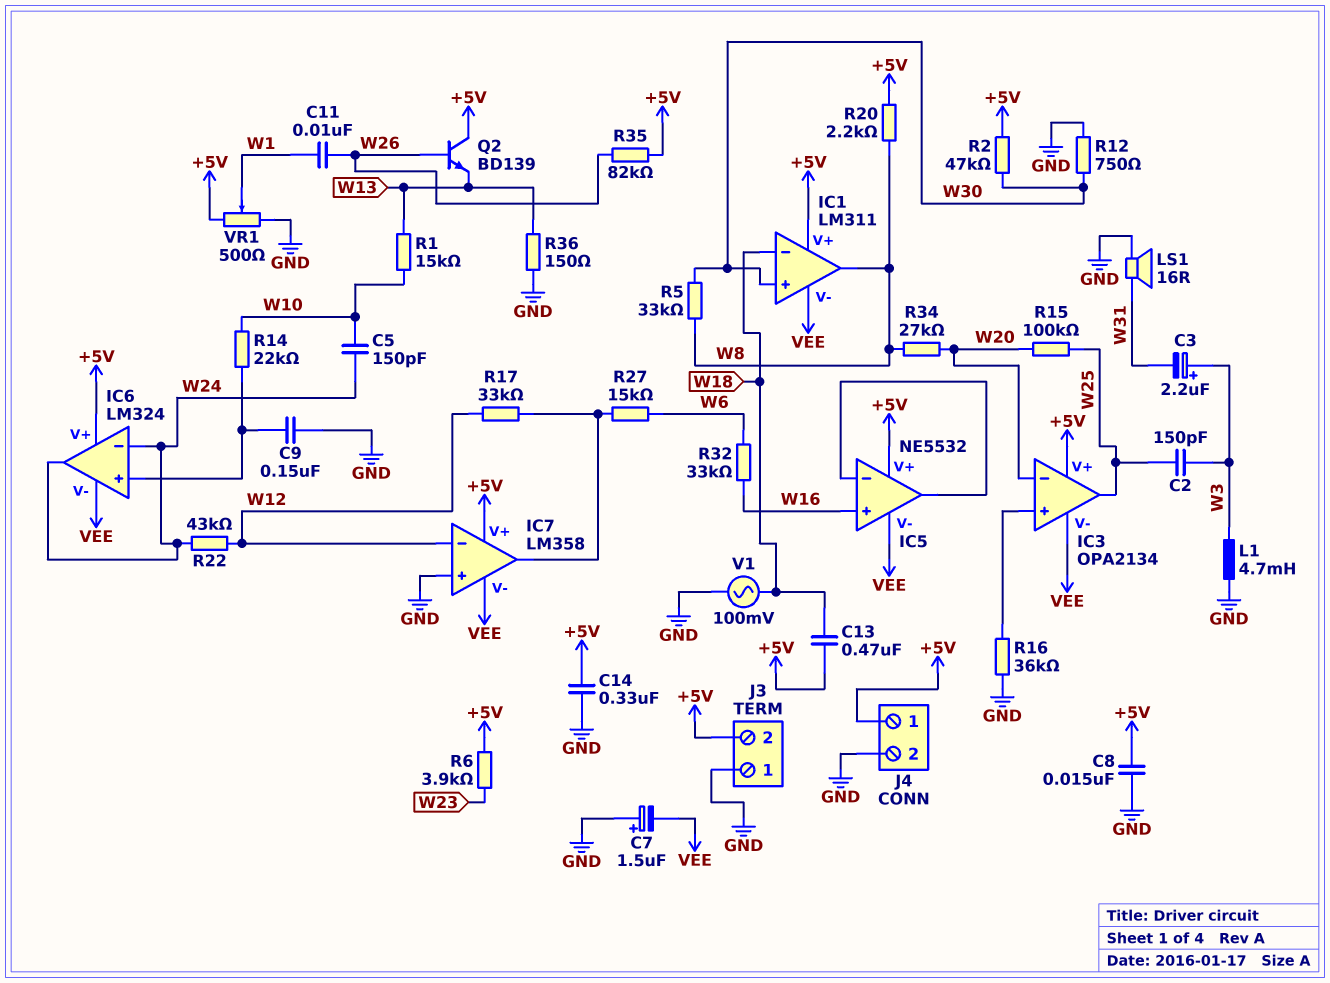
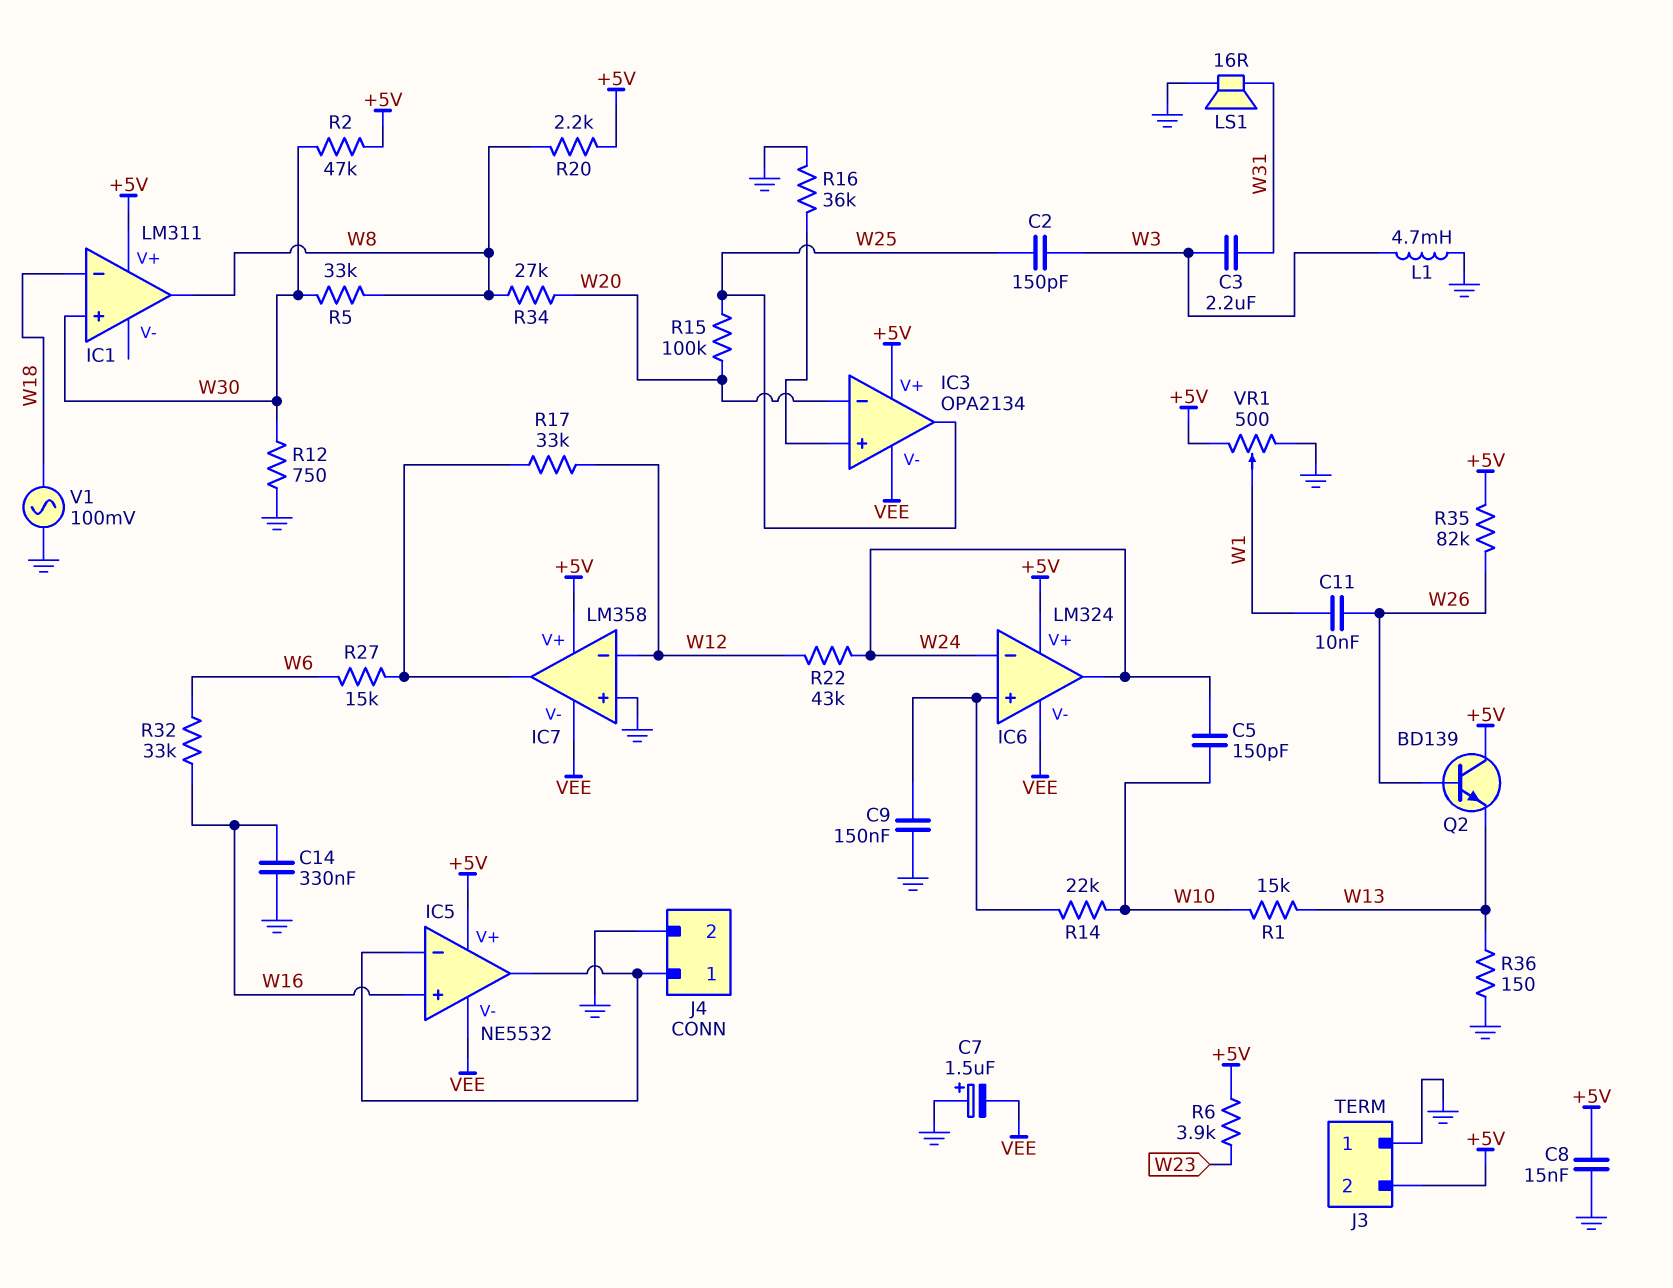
C3: 2.2uF (plus W3, minus W31) -> 2.2uF (W3, W31)
C13: 470nF (+5V, W18) -> none
C14: 330nF (+5V, GND) -> 330nF (GND, W16)
IC1 pin V-: VEE -> none
J4 pin 1: +5V -> IC5/in-

